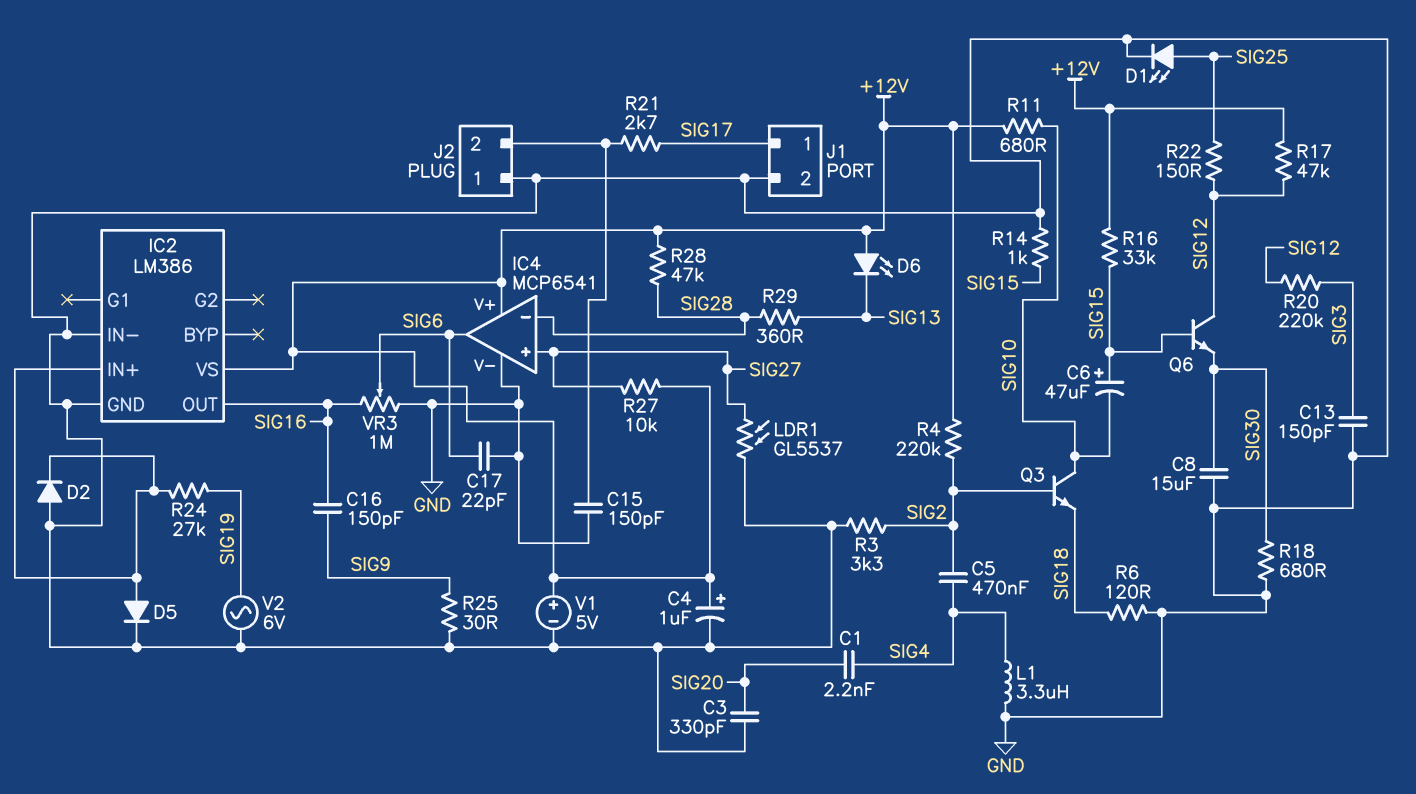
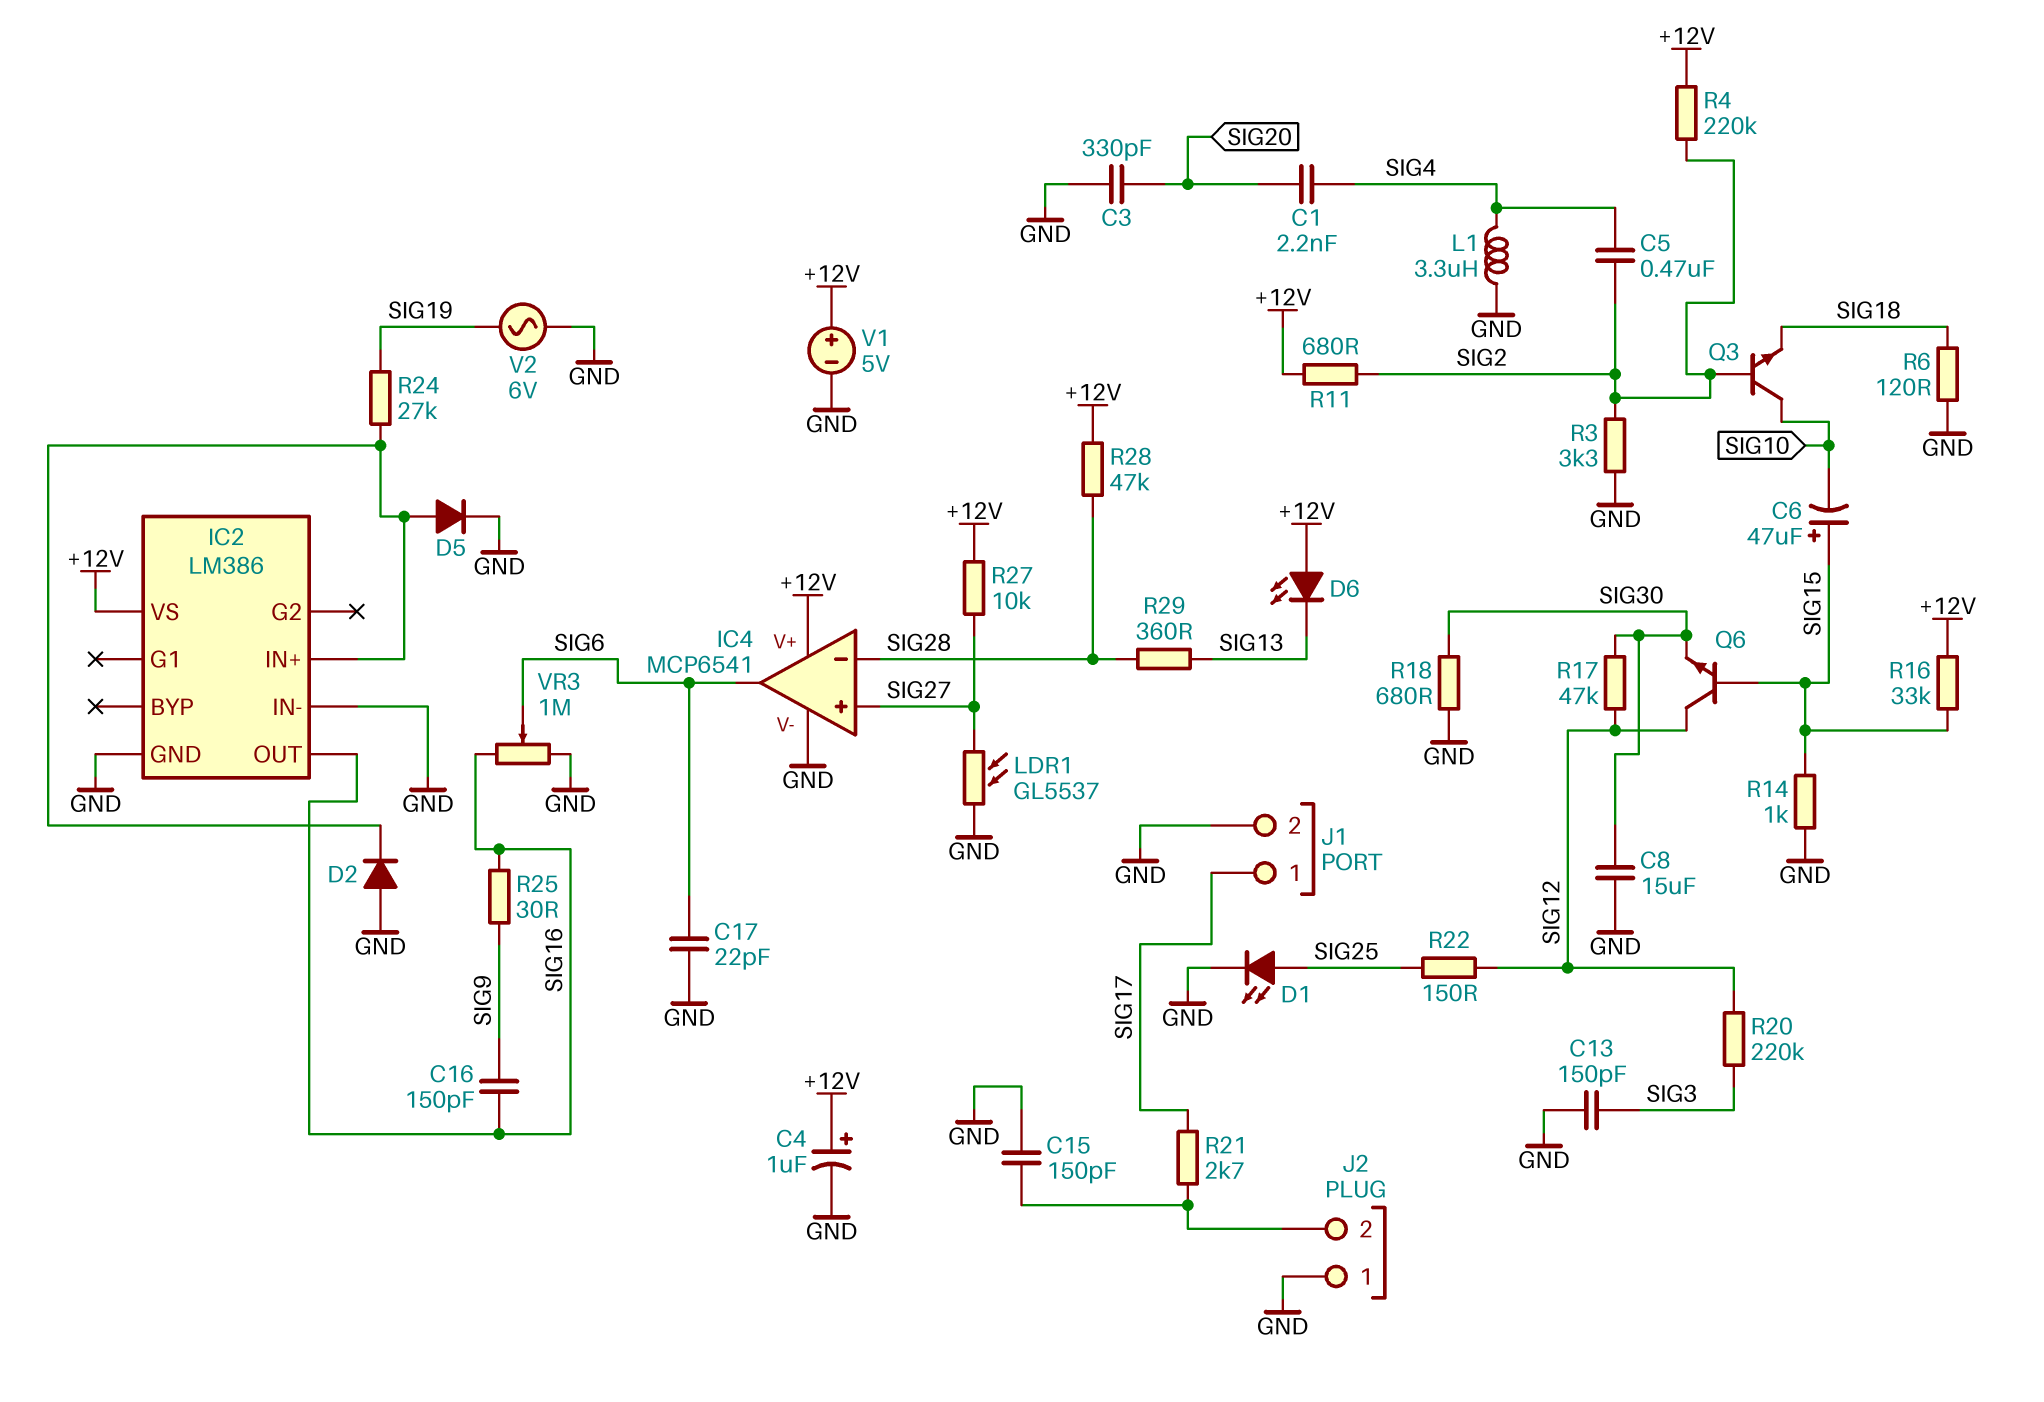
R11: 680 (+12V, SIG10) -> 680 (+12V, SIG2)
R17: 47k (+12V, SIG12) -> 47k (SIG12, SIG30)
R25: 30 (GND, SIG9) -> 30 (SIG9, SIG16)

